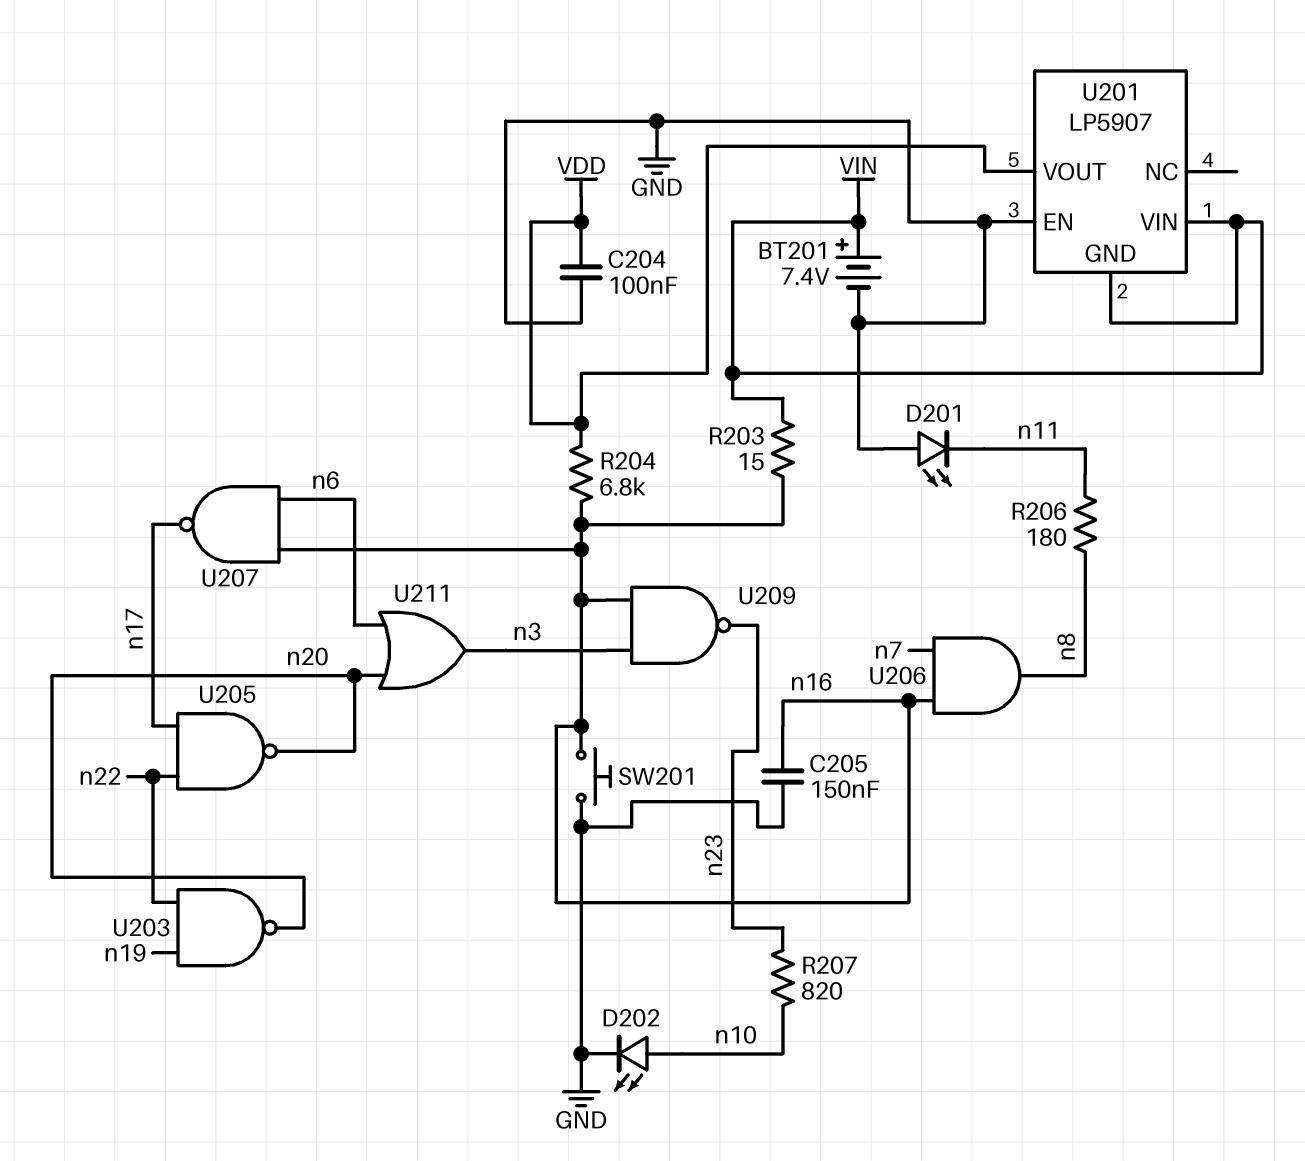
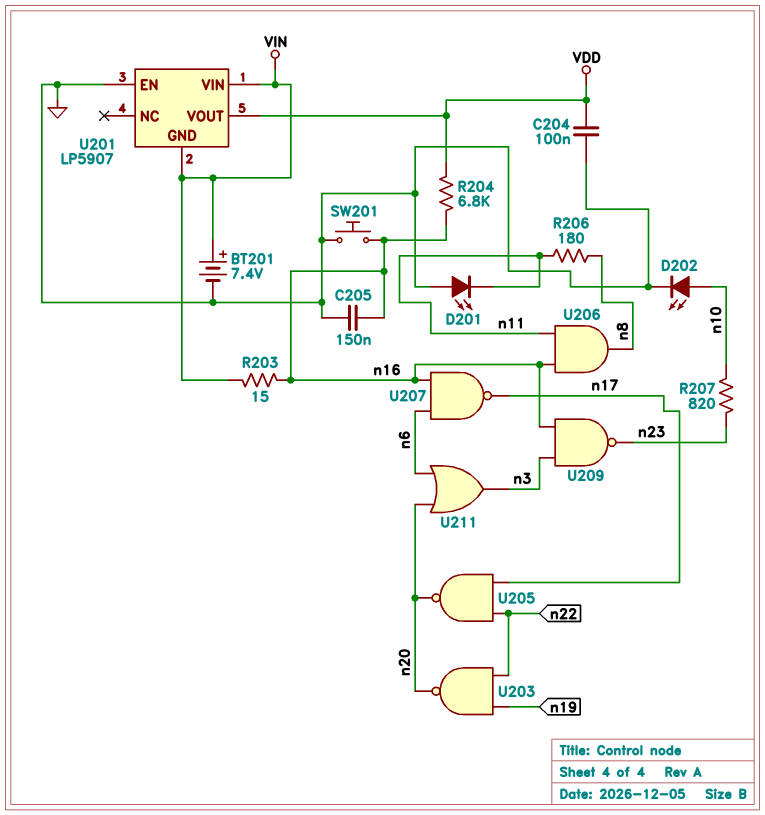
U206: AND (in n7, in n16, out n8) -> AND (in n11, in n16, out n8)

